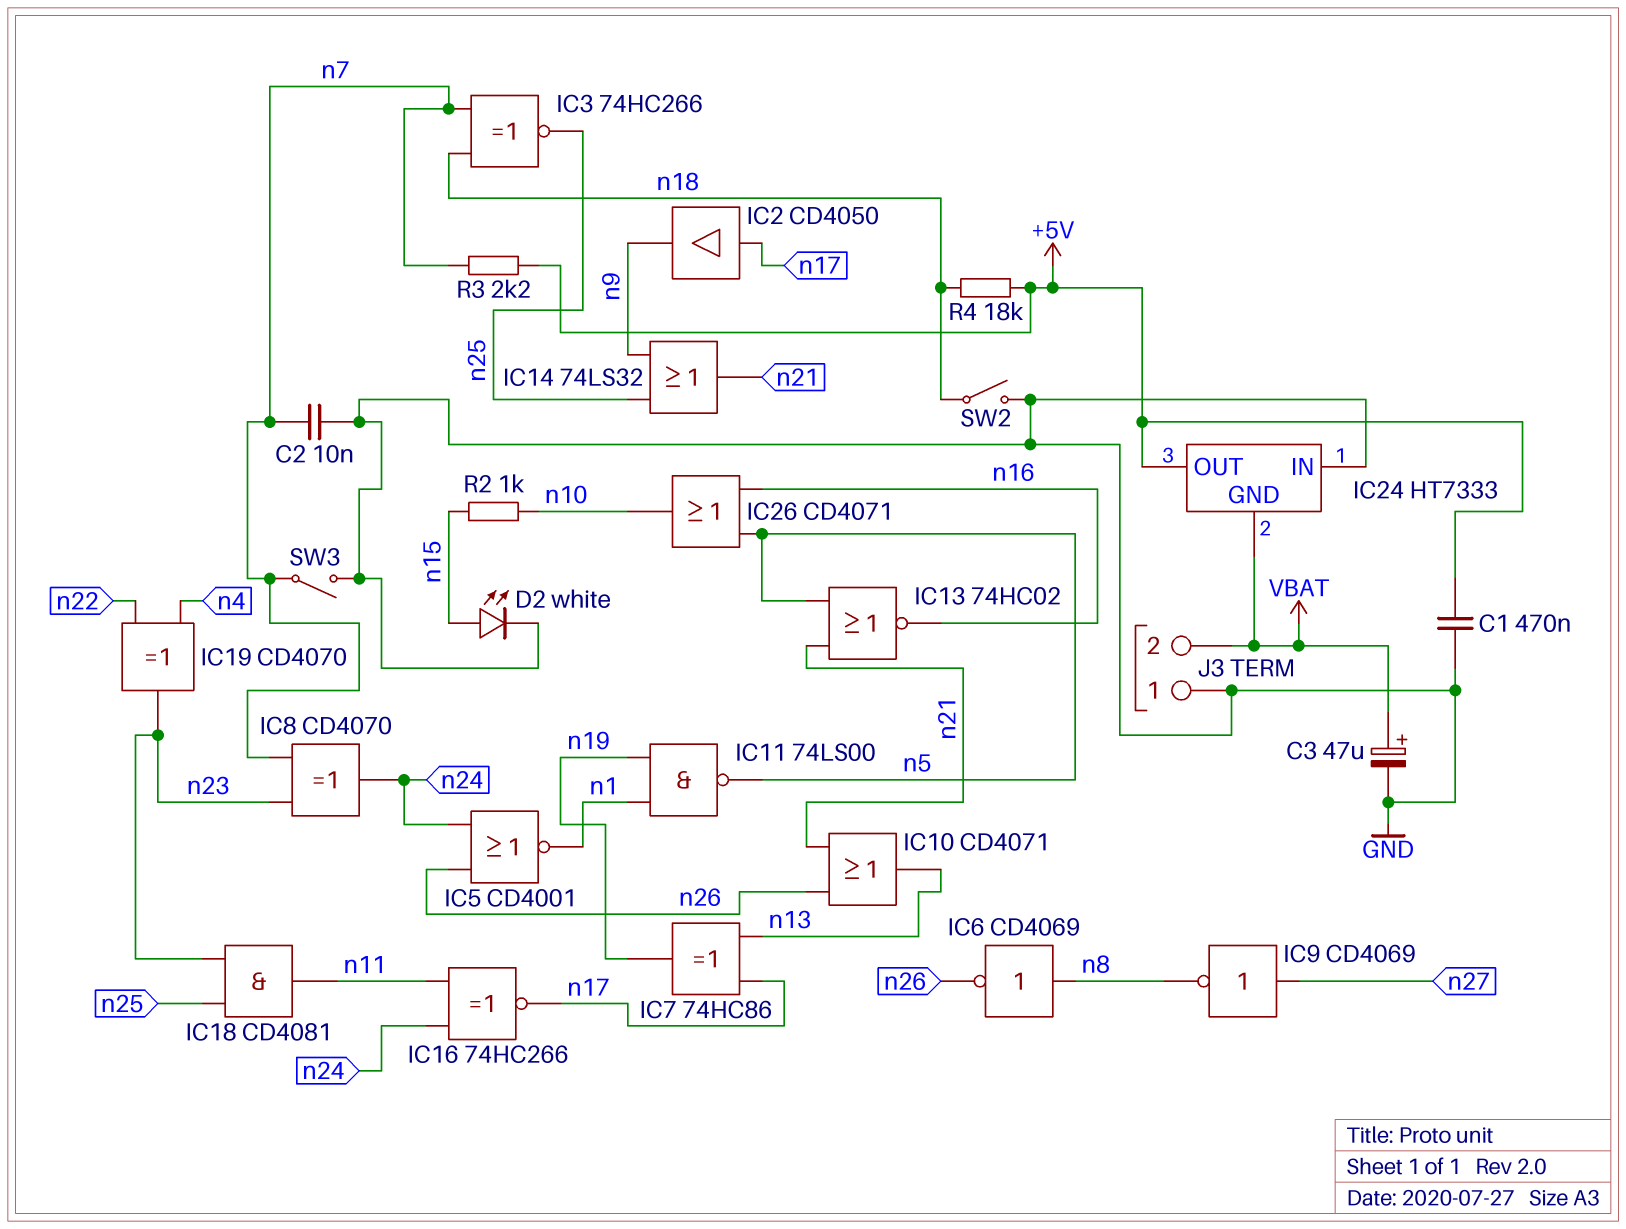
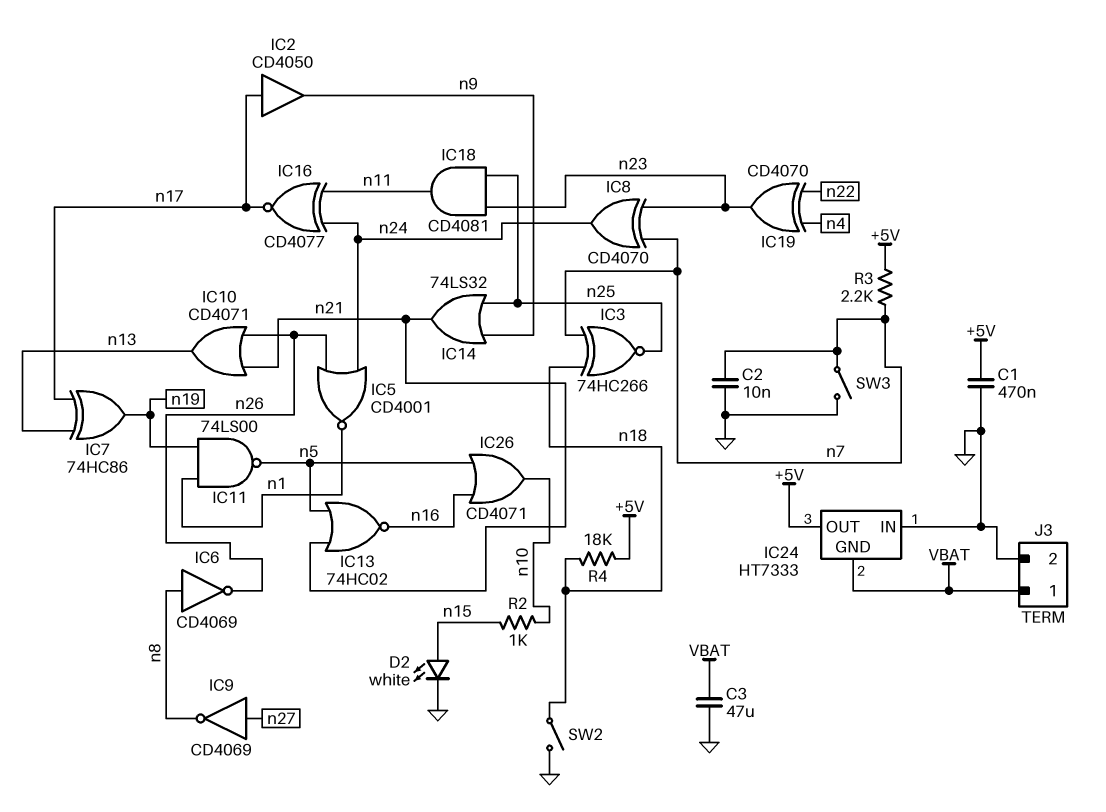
C3: 47uF (plus VBAT, minus GND) -> 47uF (GND, VBAT)
IC16: XNOR 74HC266 (in n11, in n24, out n17) -> XNOR CD4077 (in n11, in n24, out n17)
J3 pin 1: GND -> VBAT
J3 pin 2: VBAT -> GND

